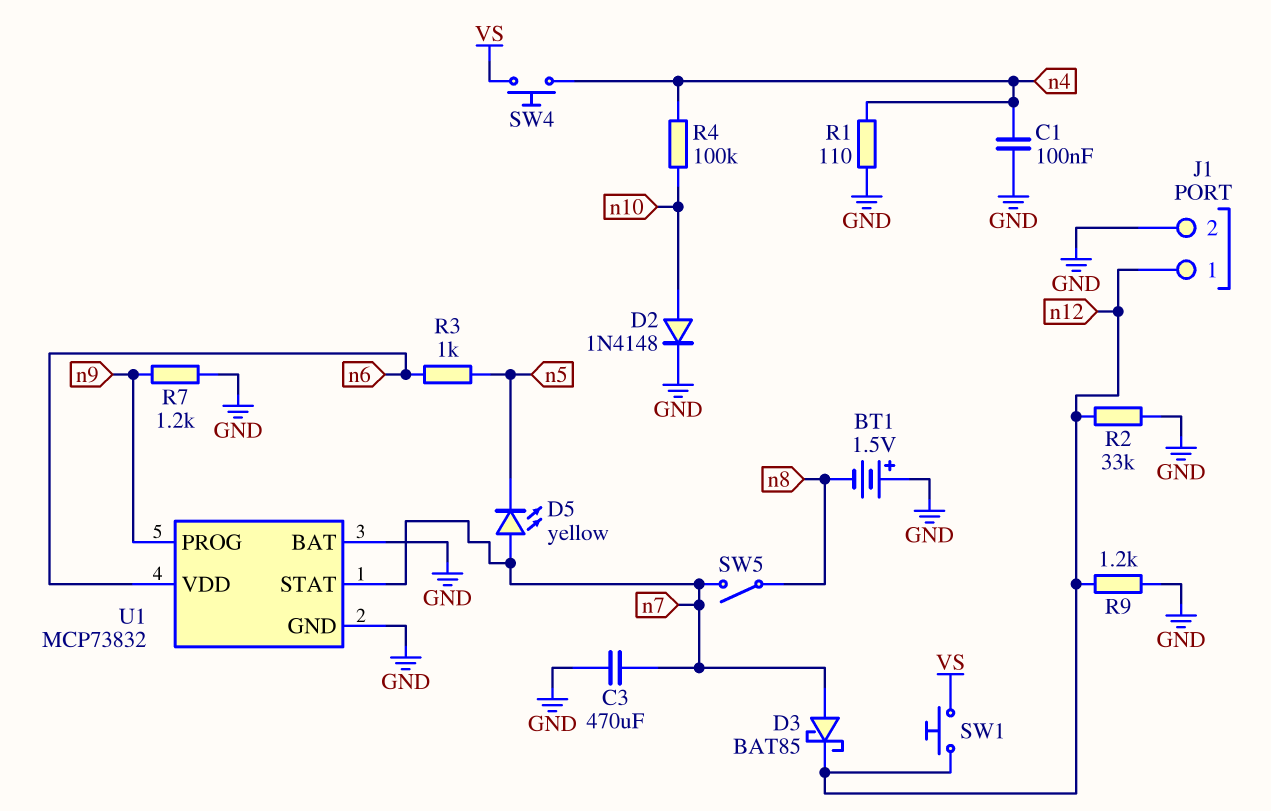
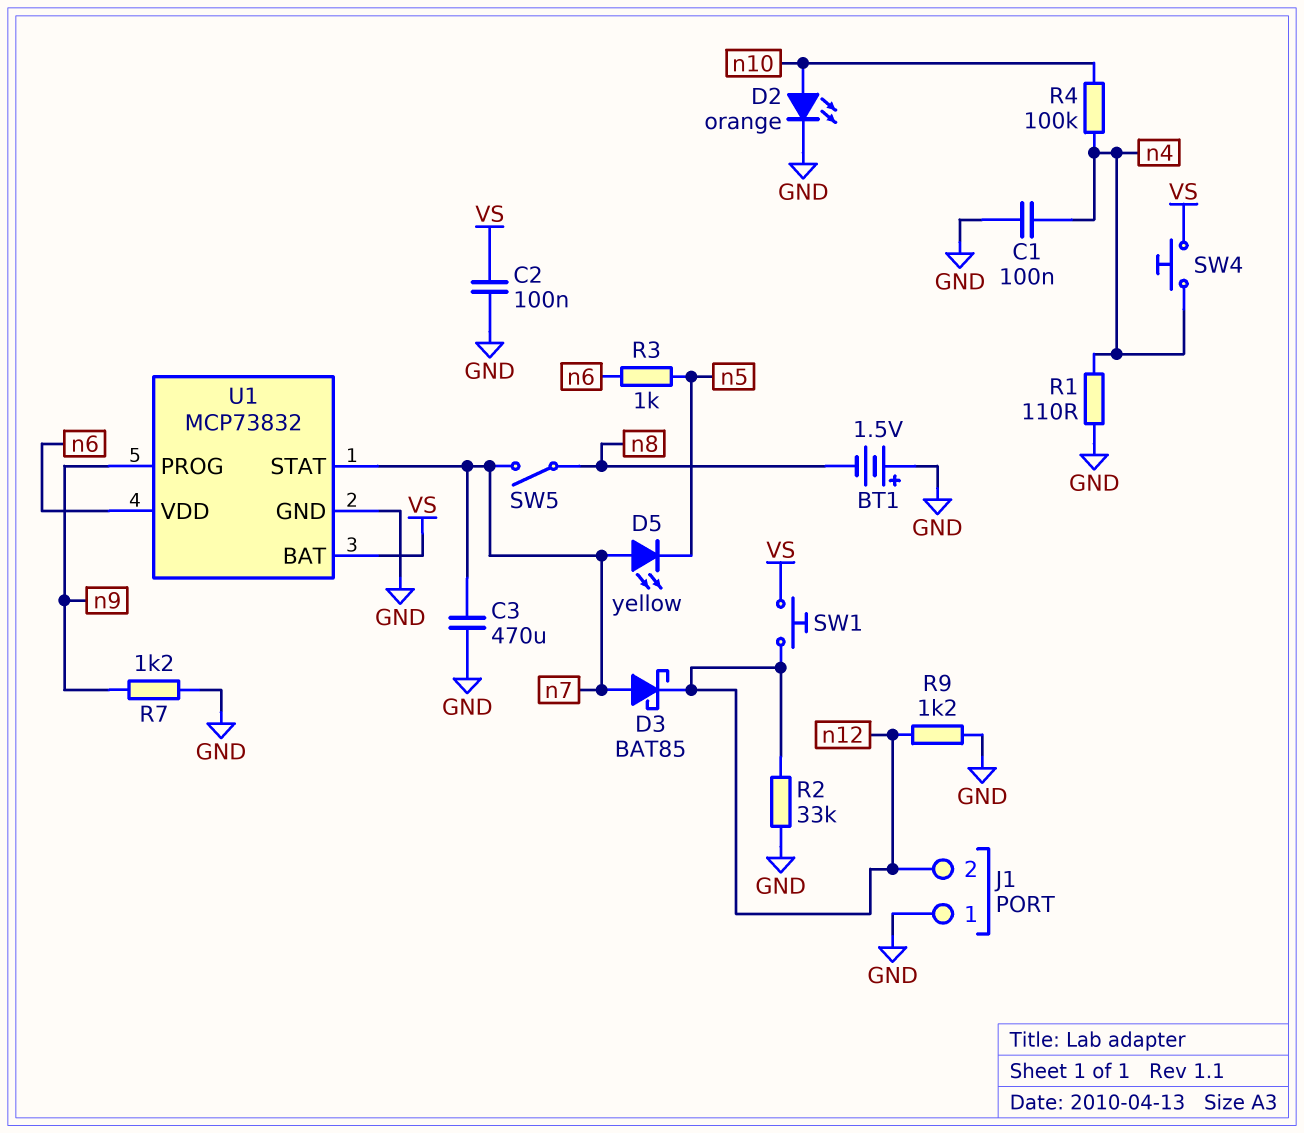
C2: none -> 100nF (GND, VS)
D2: diode 1N4148 (A n10, K GND) -> LED orange (A n10, K GND)
J1 pin 1: n12 -> GND
J1 pin 2: GND -> n12
U1 pin BAT: GND -> VS

